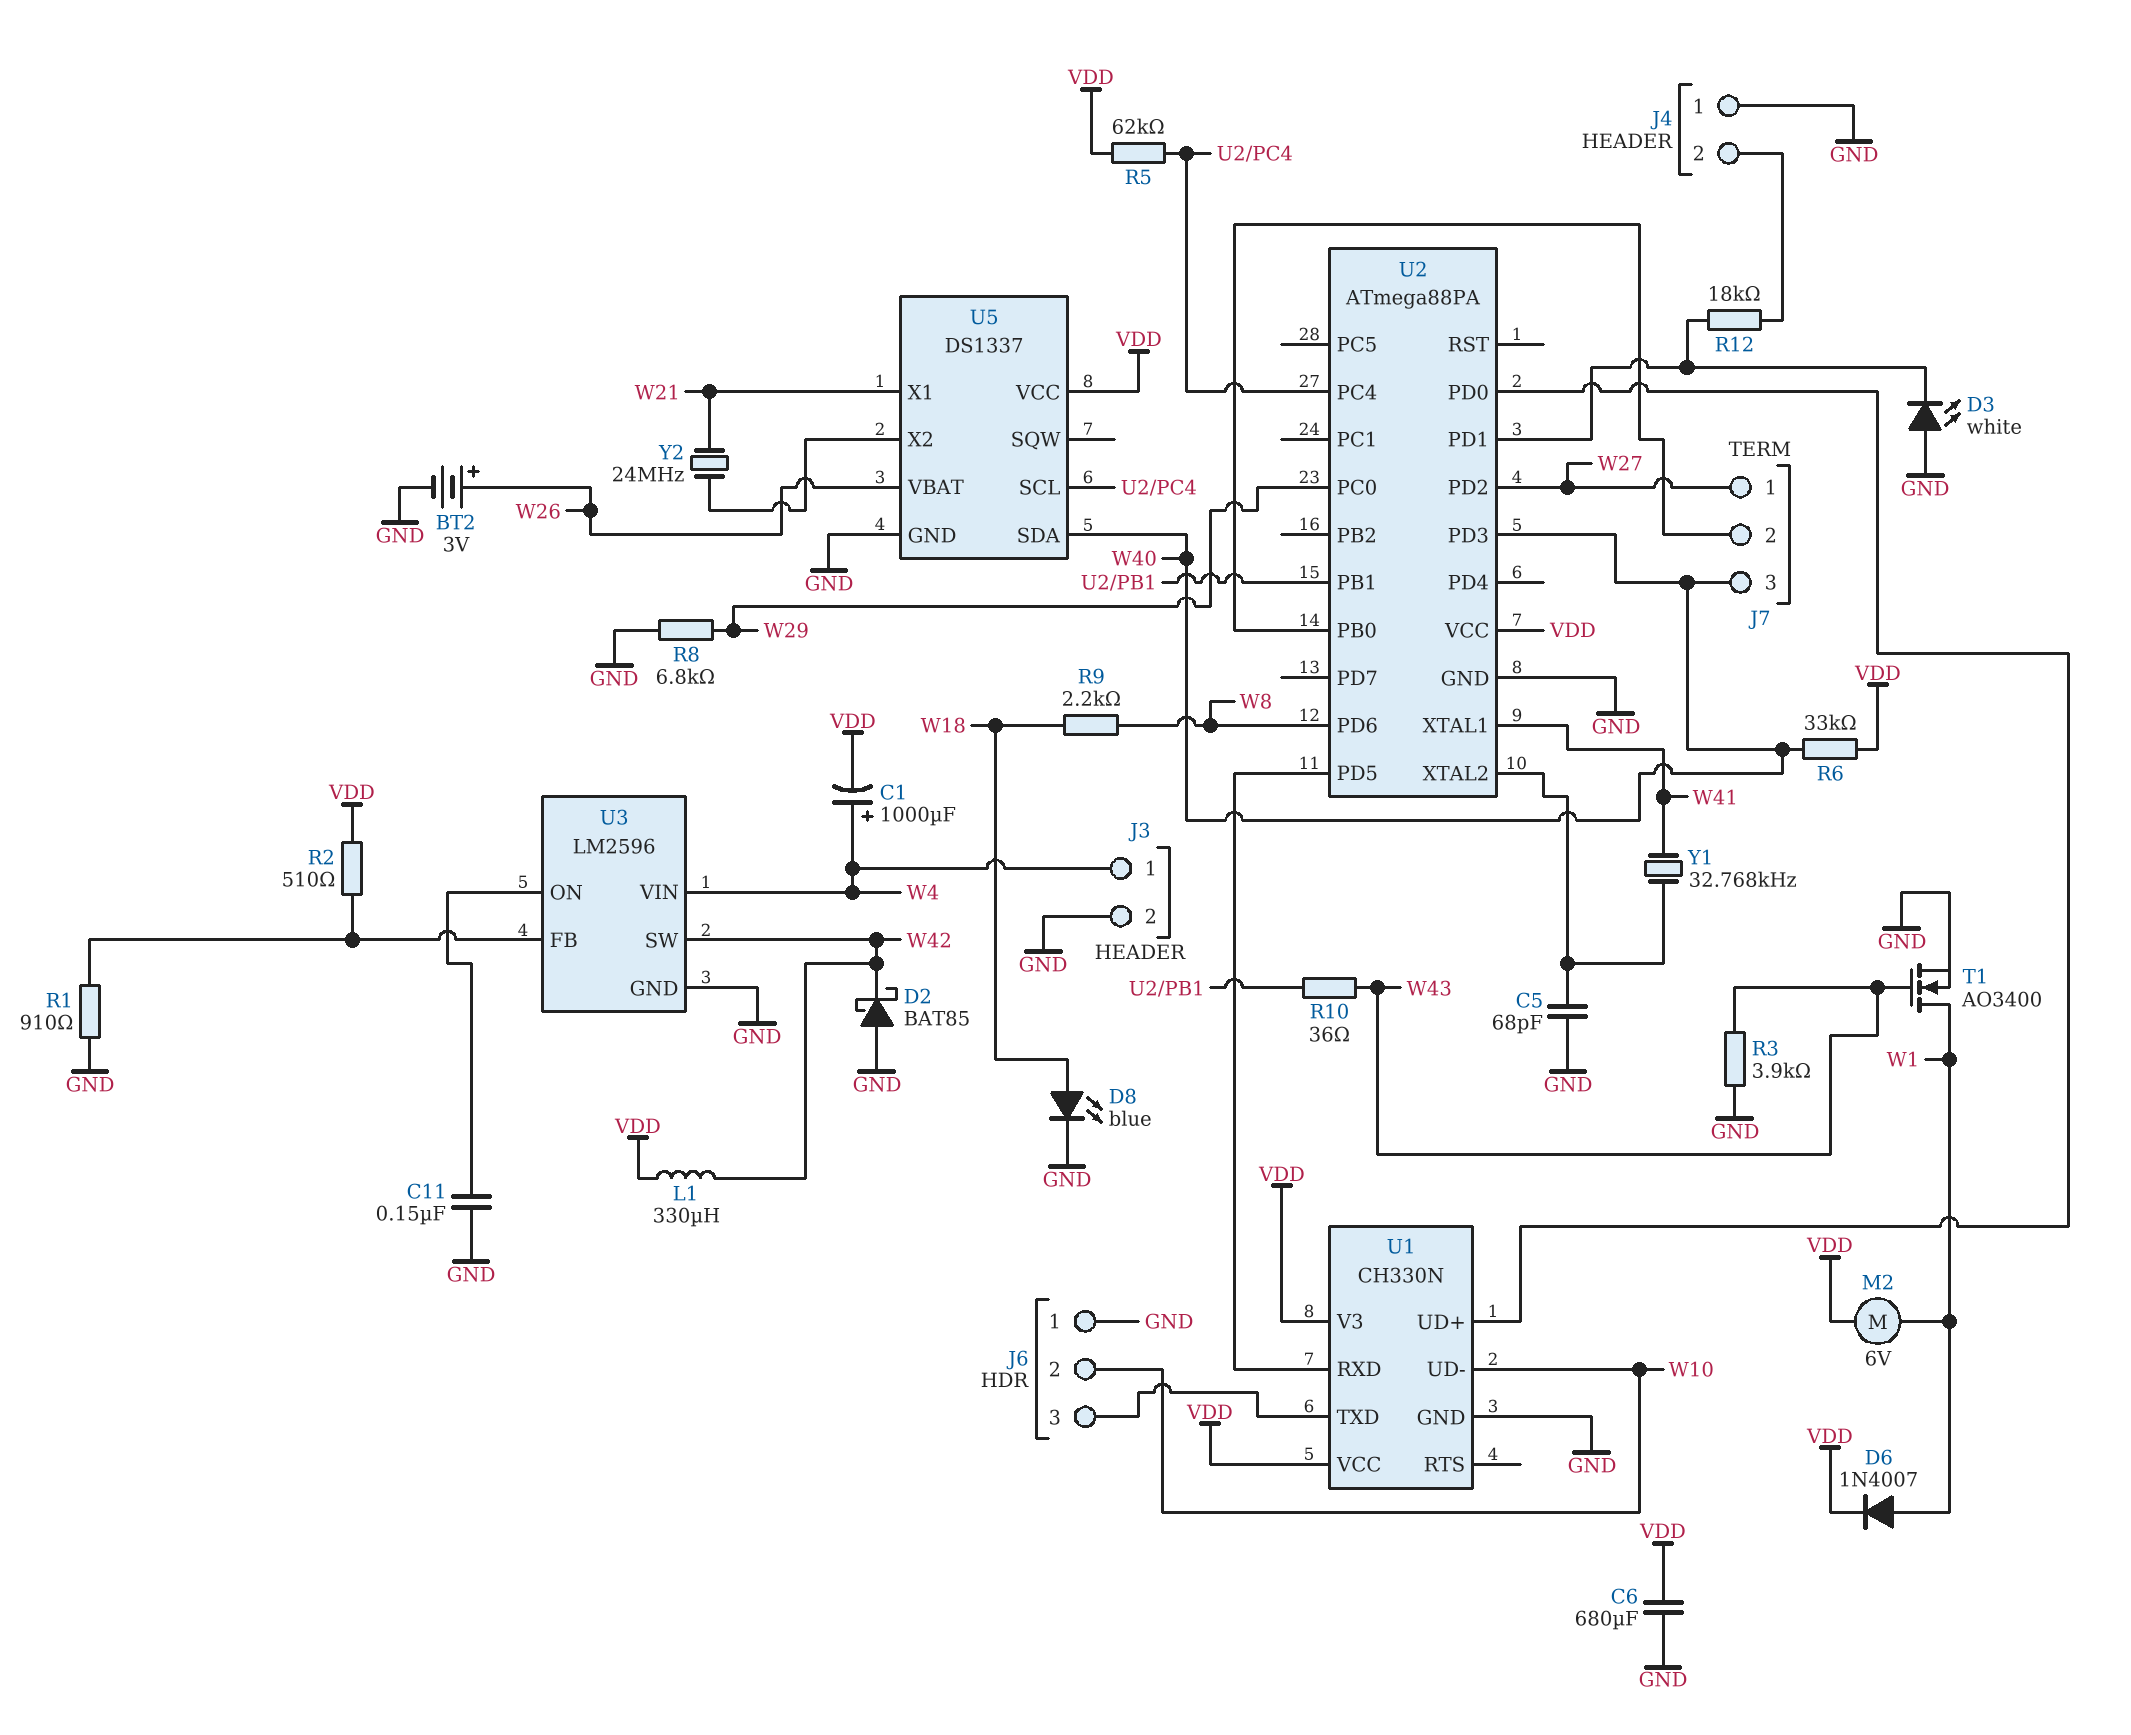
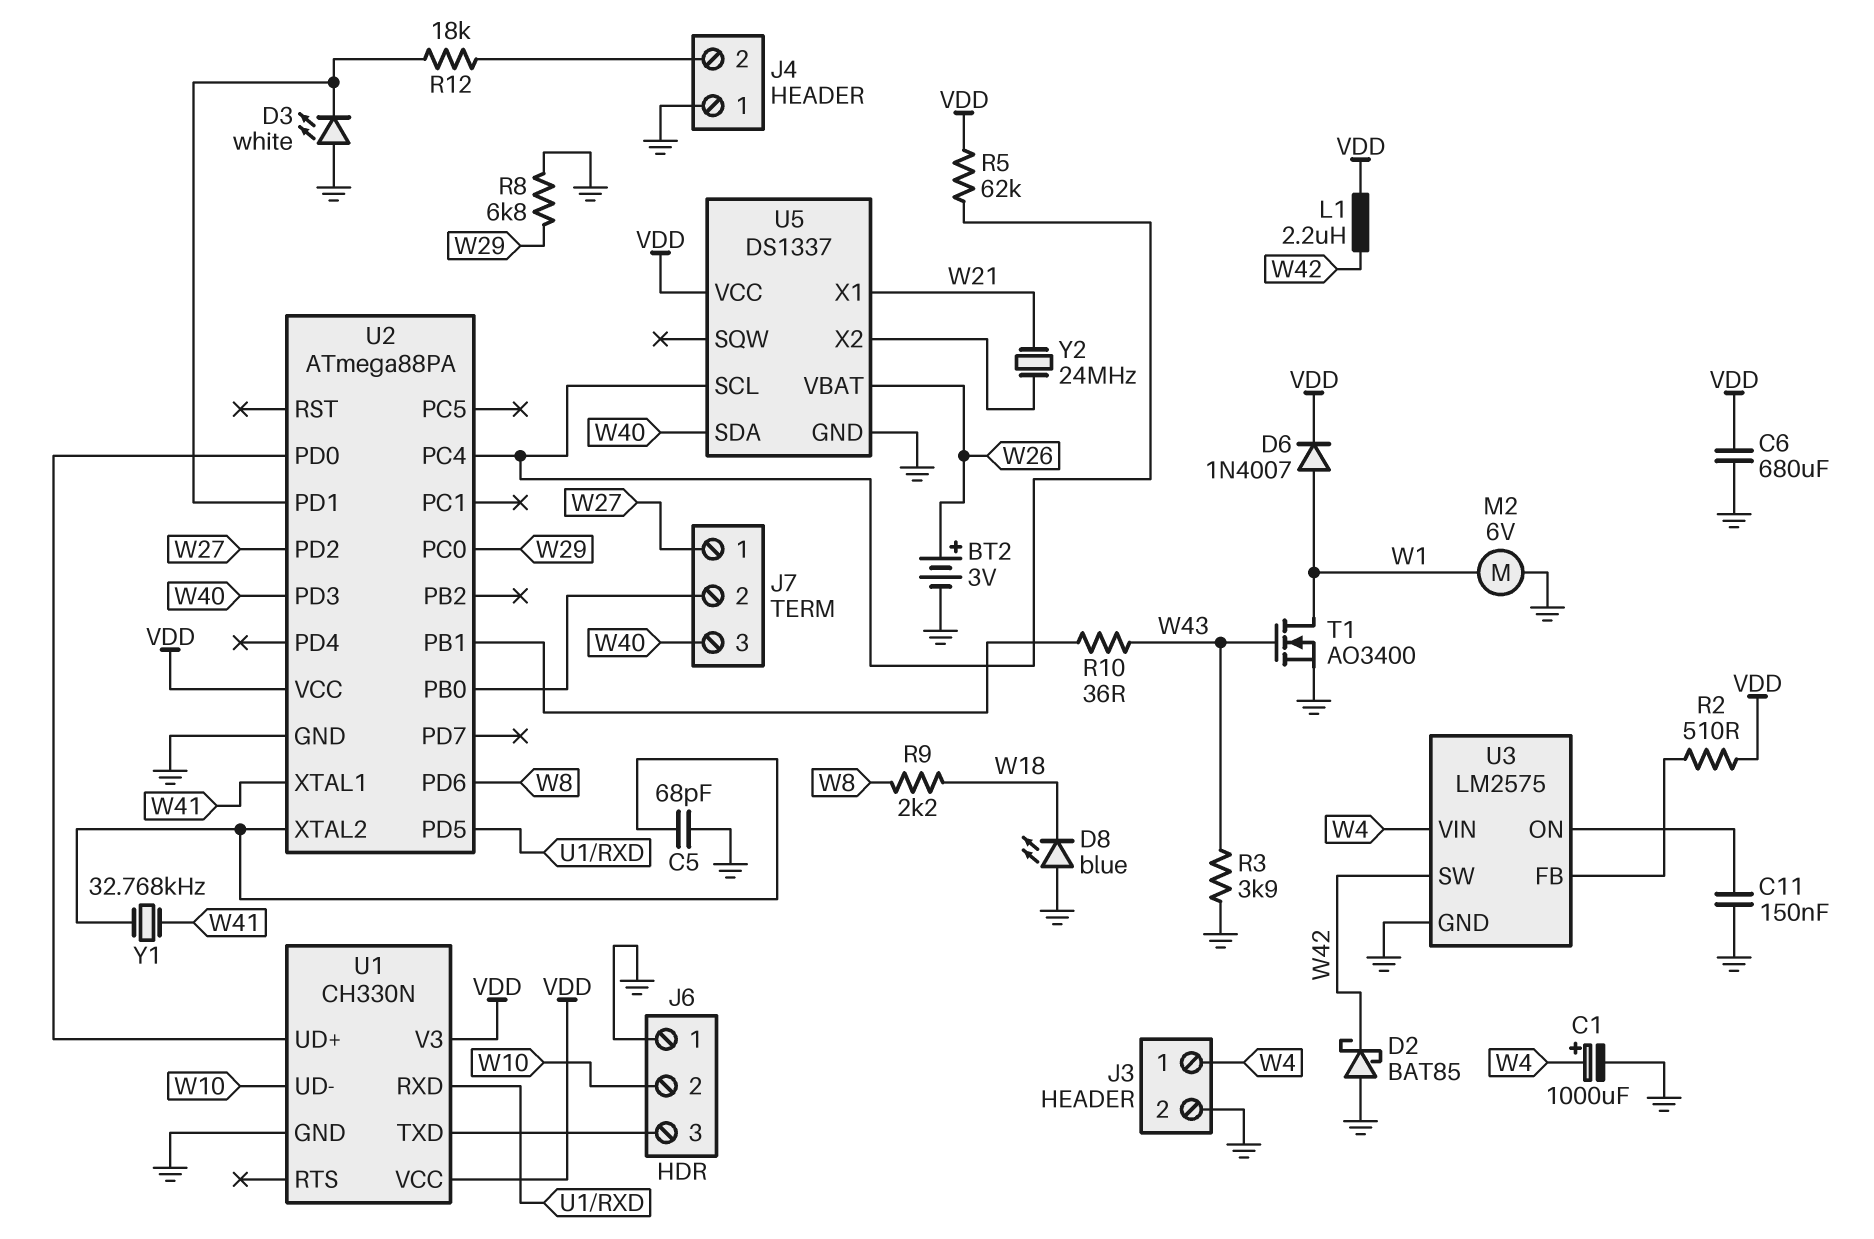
C1: 1000uF (plus W4, minus VDD) -> 1000uF (plus W4, minus GND)
D8: LED blue (A W18, K GND) -> LED blue (A GND, K W18)
L1: 330uH (VDD, W42) -> 2.2uH (VDD, W42)
M2: motor 6V (VDD, W1) -> motor 6V (GND, W1)
R1: 910 (GND, U3/FB) -> none
R6: 33k (VDD, W40) -> none
U3: LM2596 -> LM2575

